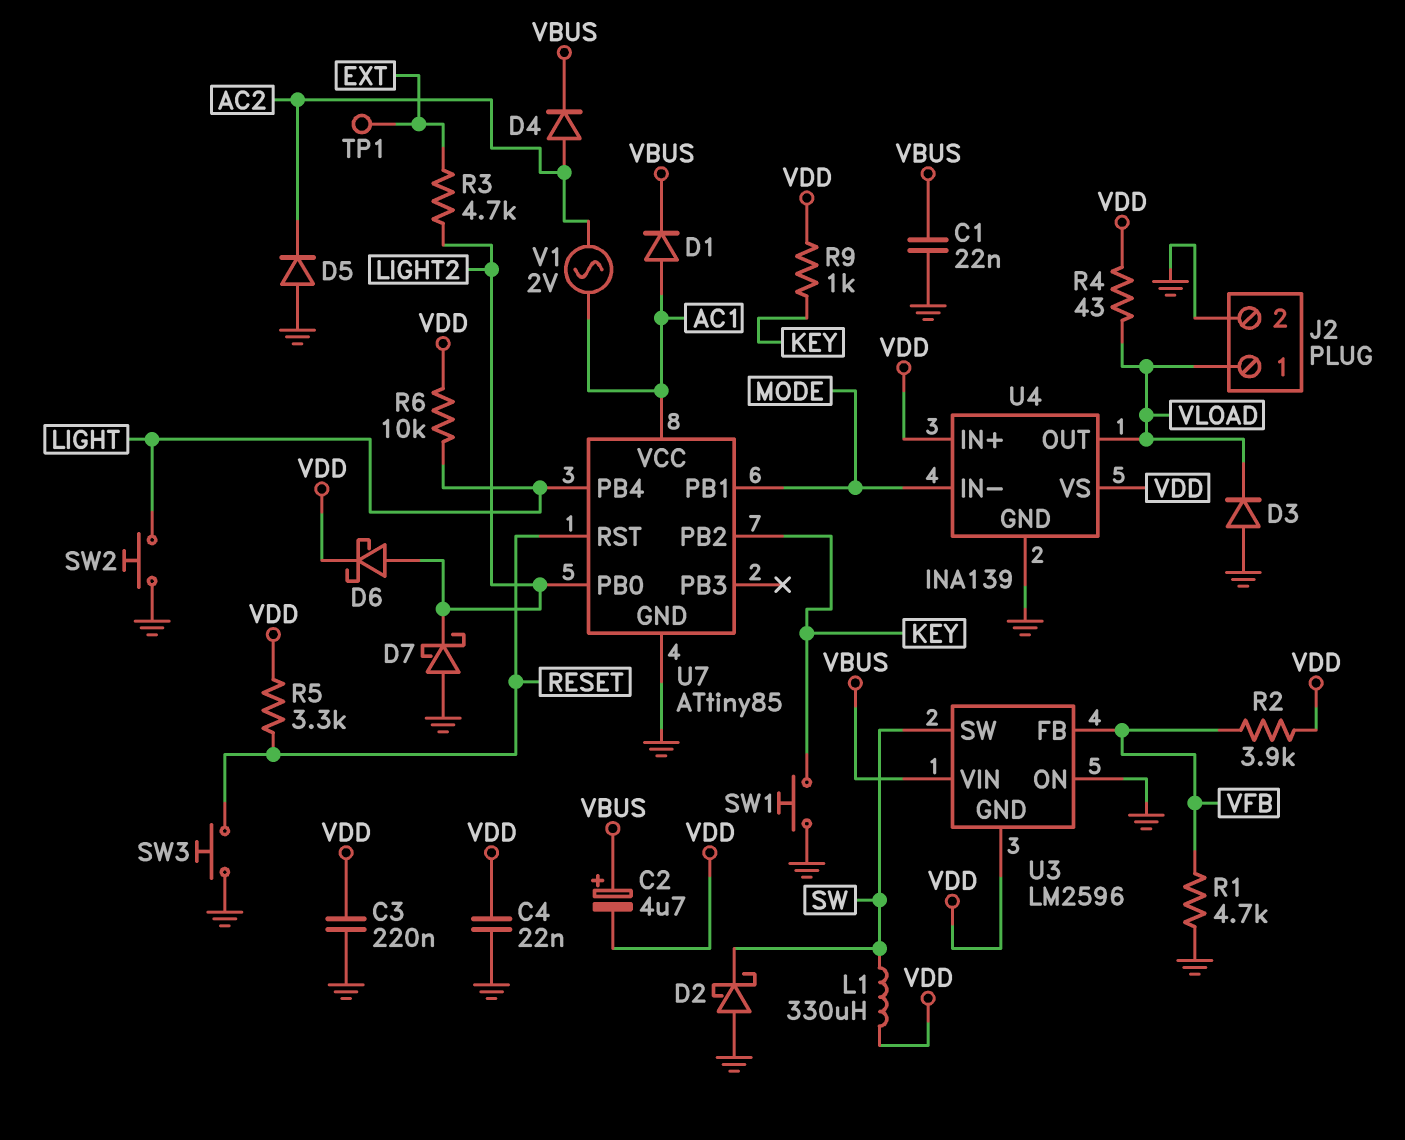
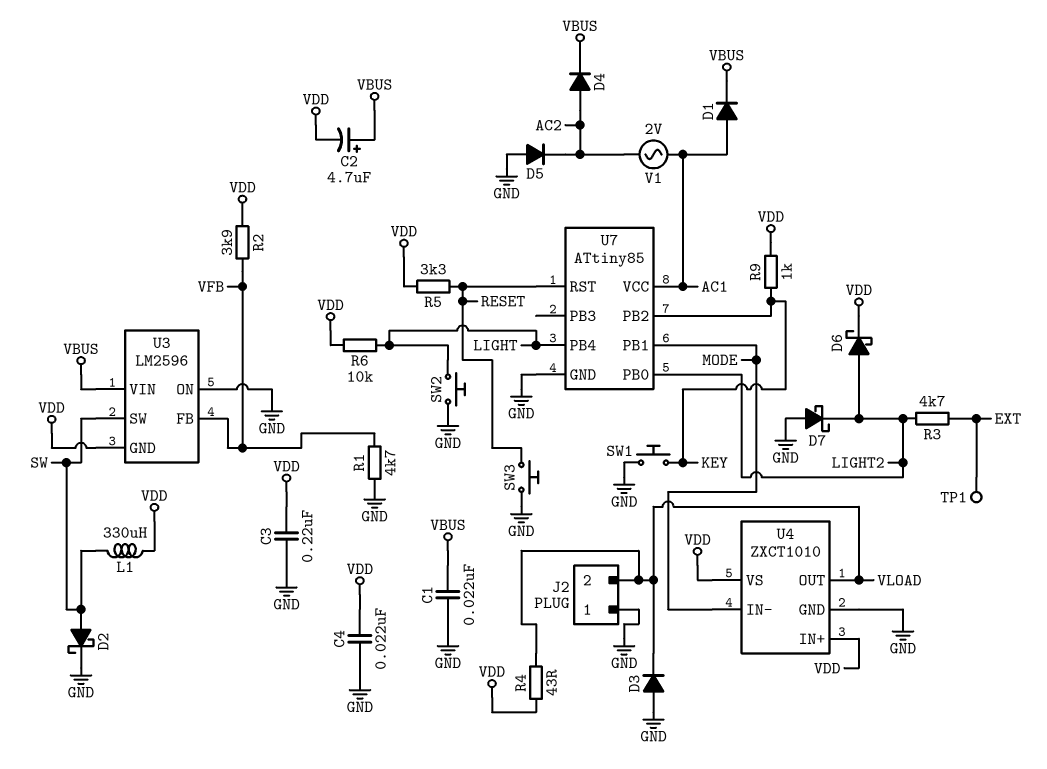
D2: schottky (A GND, K SW) -> schottky (A SW, K GND)
J2 pin 1: VLOAD -> GND
J2 pin 2: GND -> VLOAD
U4: INA139 -> ZXCT1010

